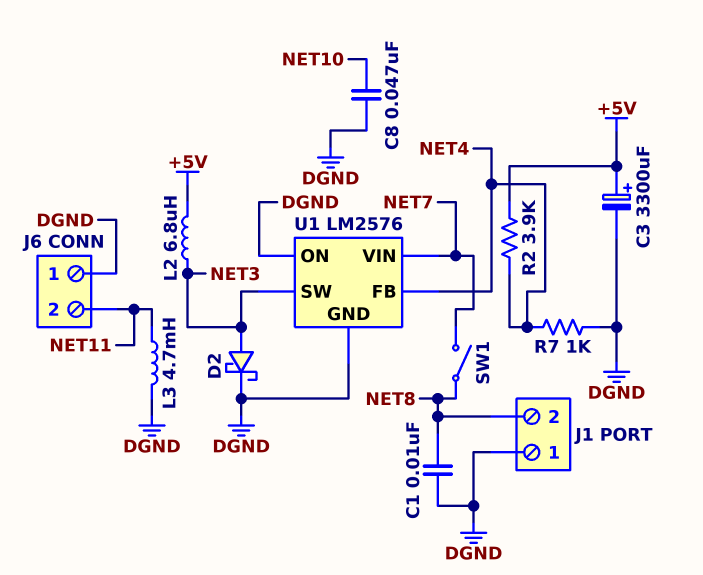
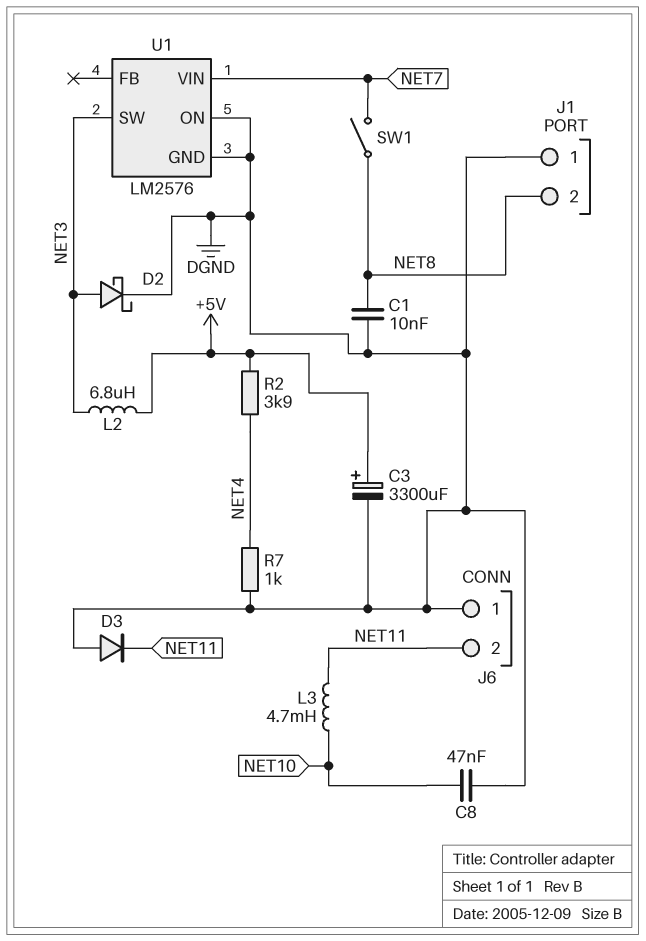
D3: none -> diode (A DGND, K NET11)
L3: 4.7mH (DGND, NET11) -> 4.7mH (NET10, NET11)
U1 pin FB: NET4 -> none

